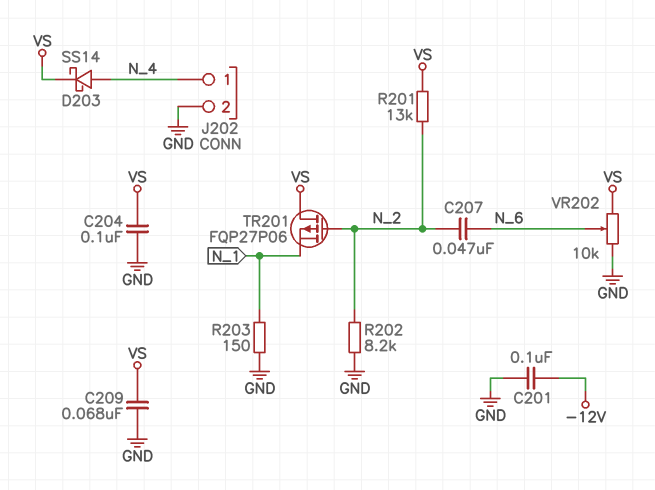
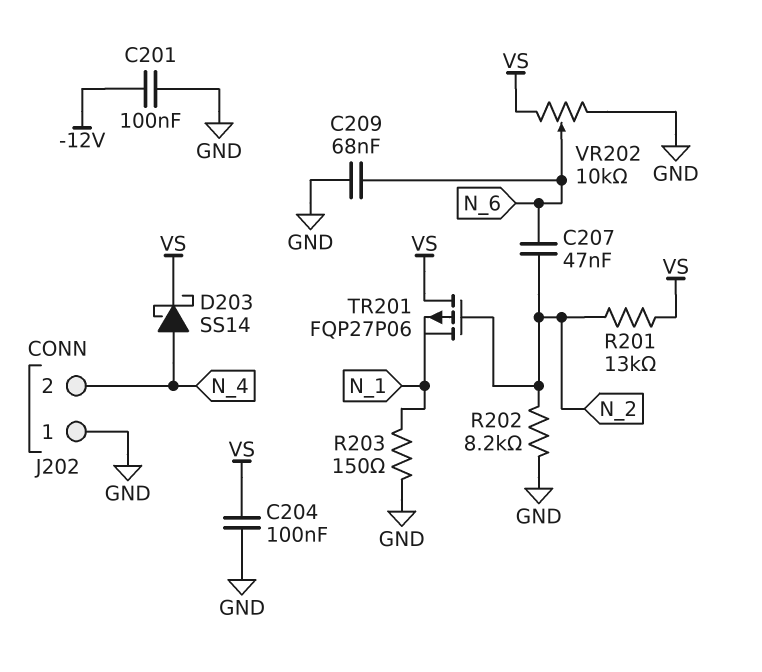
C209: 68nF (GND, VS) -> 68nF (GND, N_6)
J202 pin 1: N_4 -> GND
J202 pin 2: GND -> N_4

